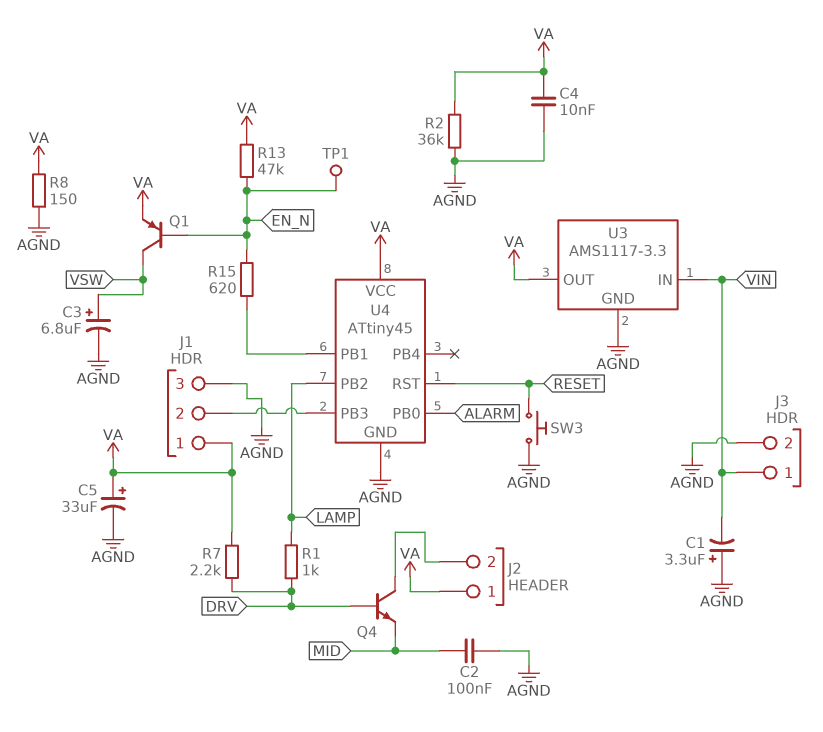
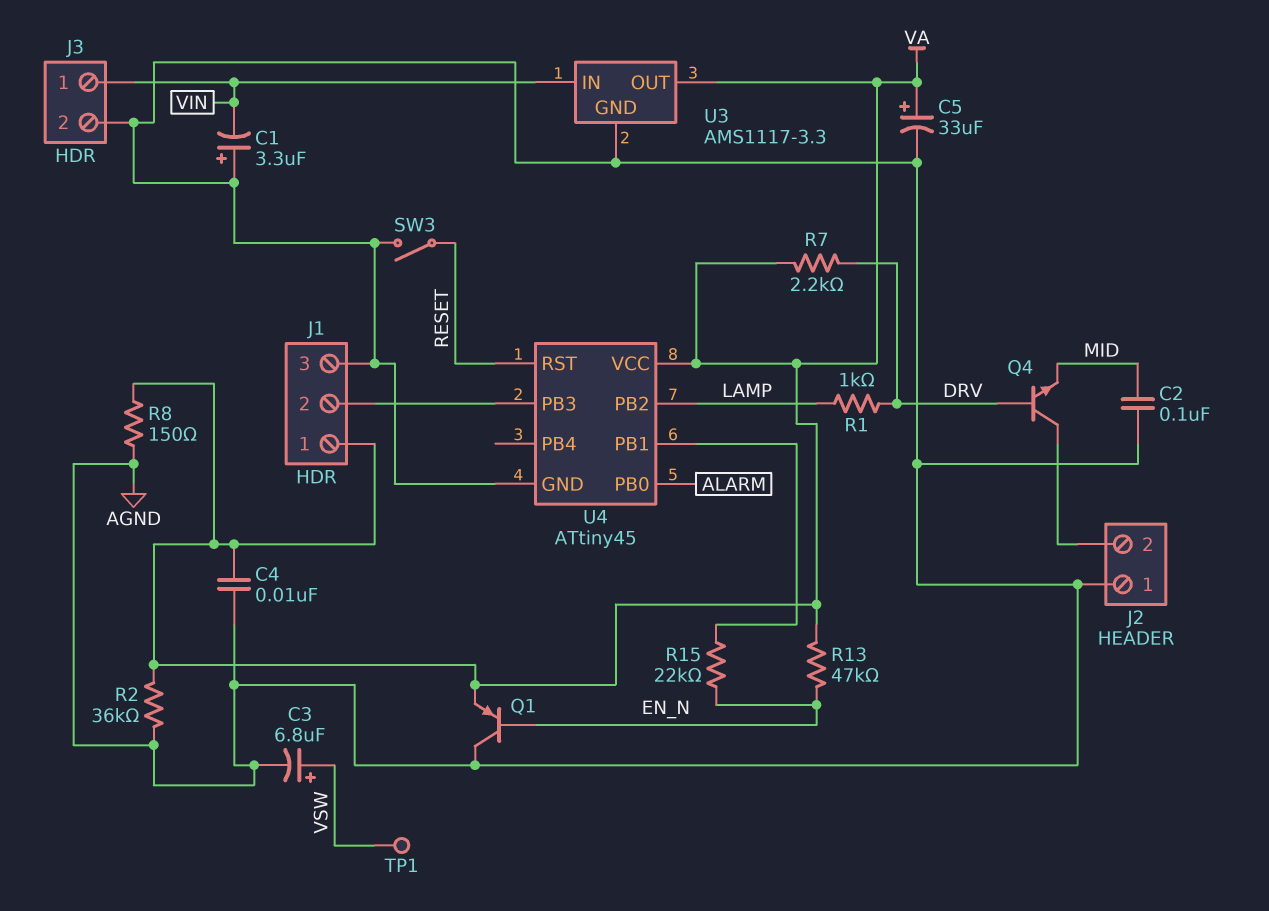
J2 pin 1: VA -> AGND
Q1: PNP (B EN_N, C VSW, E VA) -> PNP (B EN_N, C AGND, E VA)
R15: 620 (EN_N, U4/PB1) -> 22k (EN_N, U4/PB1)
SW3: button (AGND, RESET) -> switch (AGND, RESET)
TP1: test point (EN_N) -> test point (VSW)

